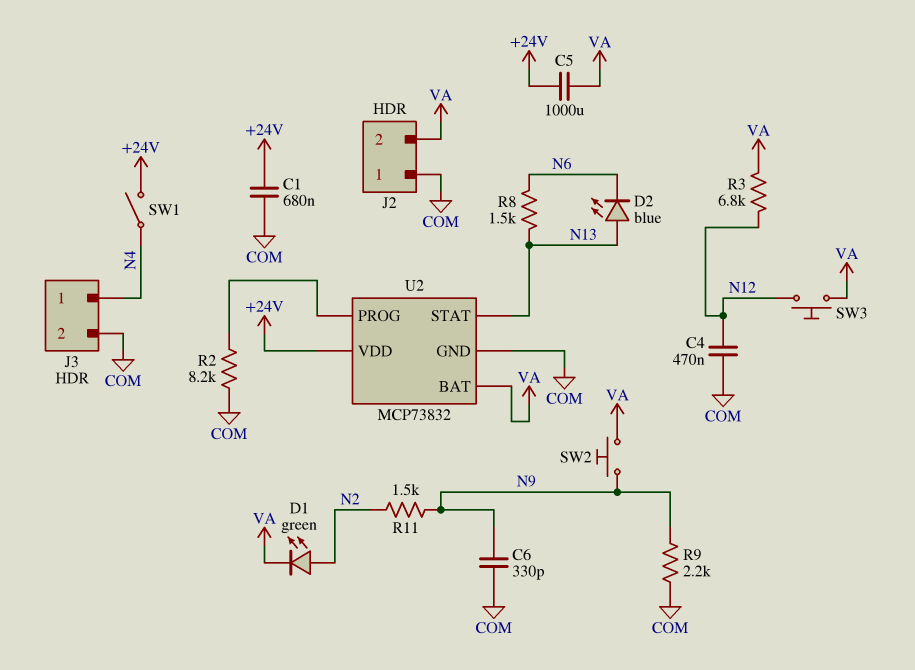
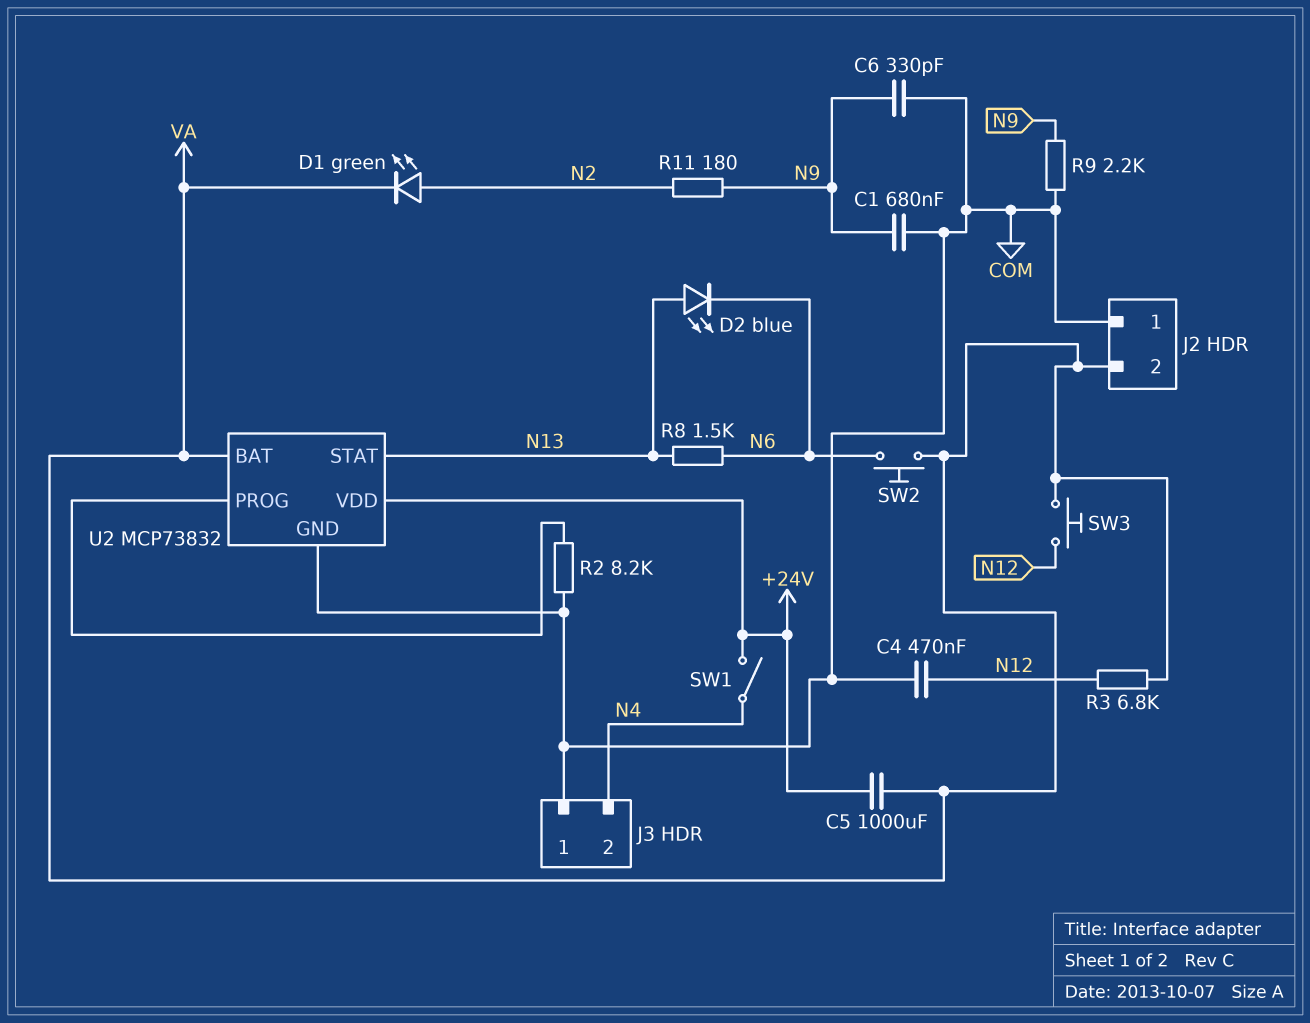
C1: 680nF (+24V, COM) -> 680nF (COM, N9)
J3 pin 1: N4 -> COM
J3 pin 2: COM -> N4
R11: 1.5k (N2, N9) -> 180 (N2, N9)
SW2: button (N9, VA) -> button (N6, VA)

